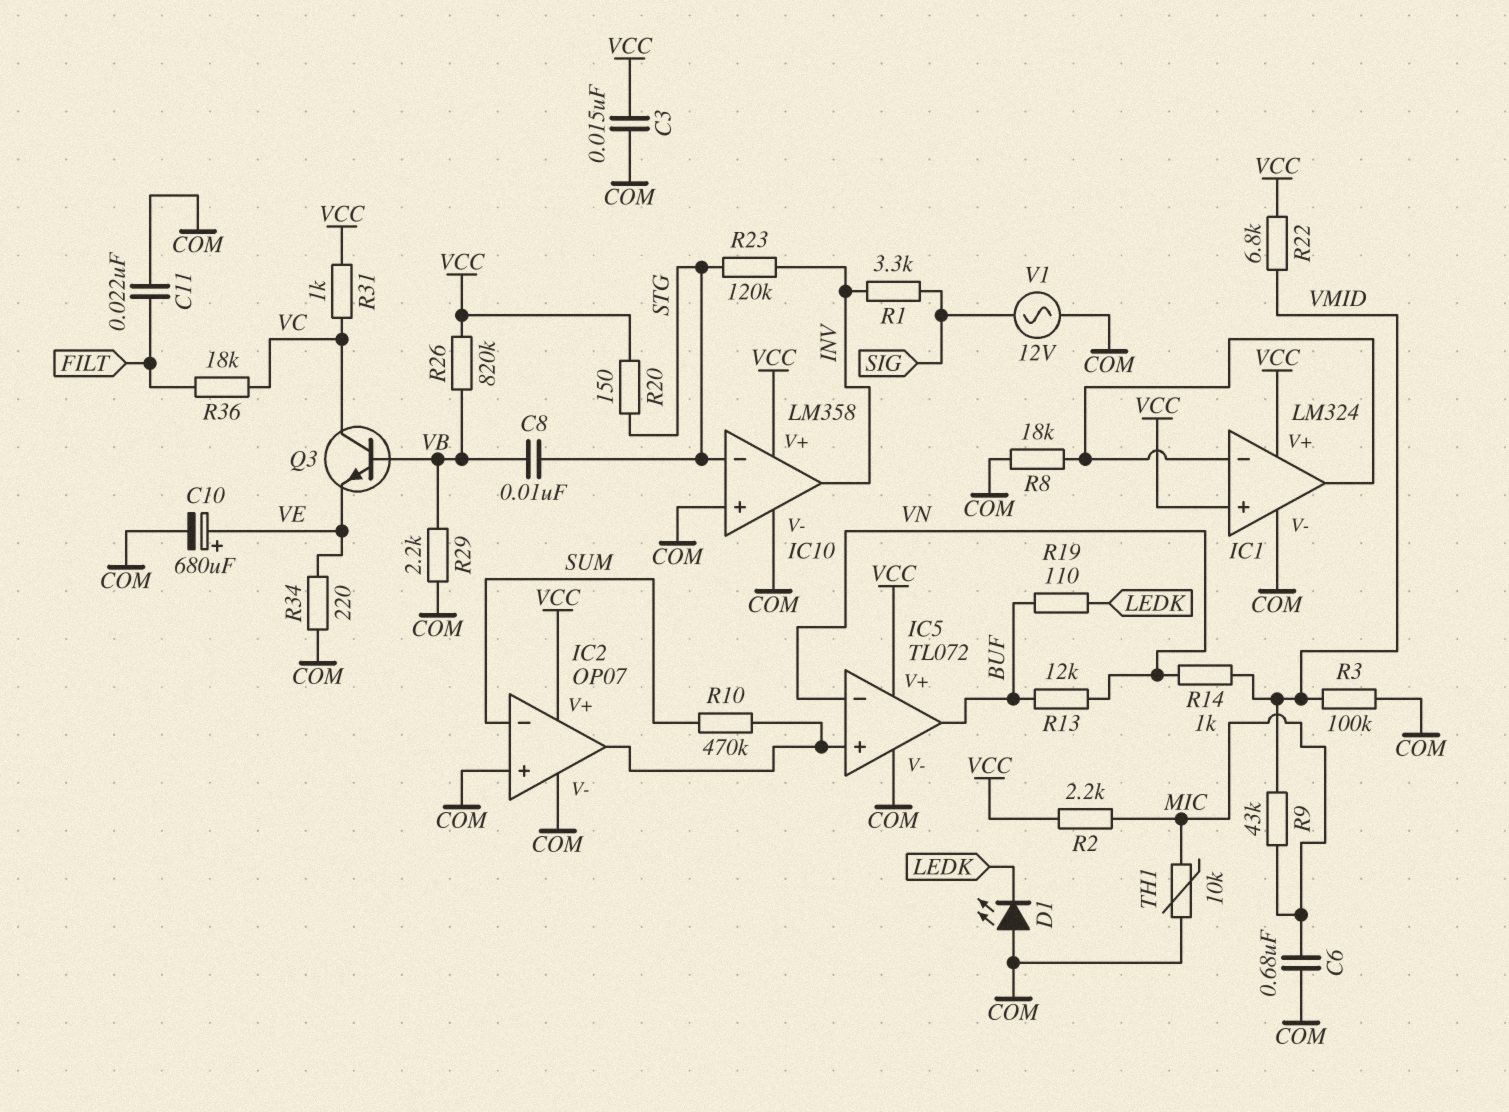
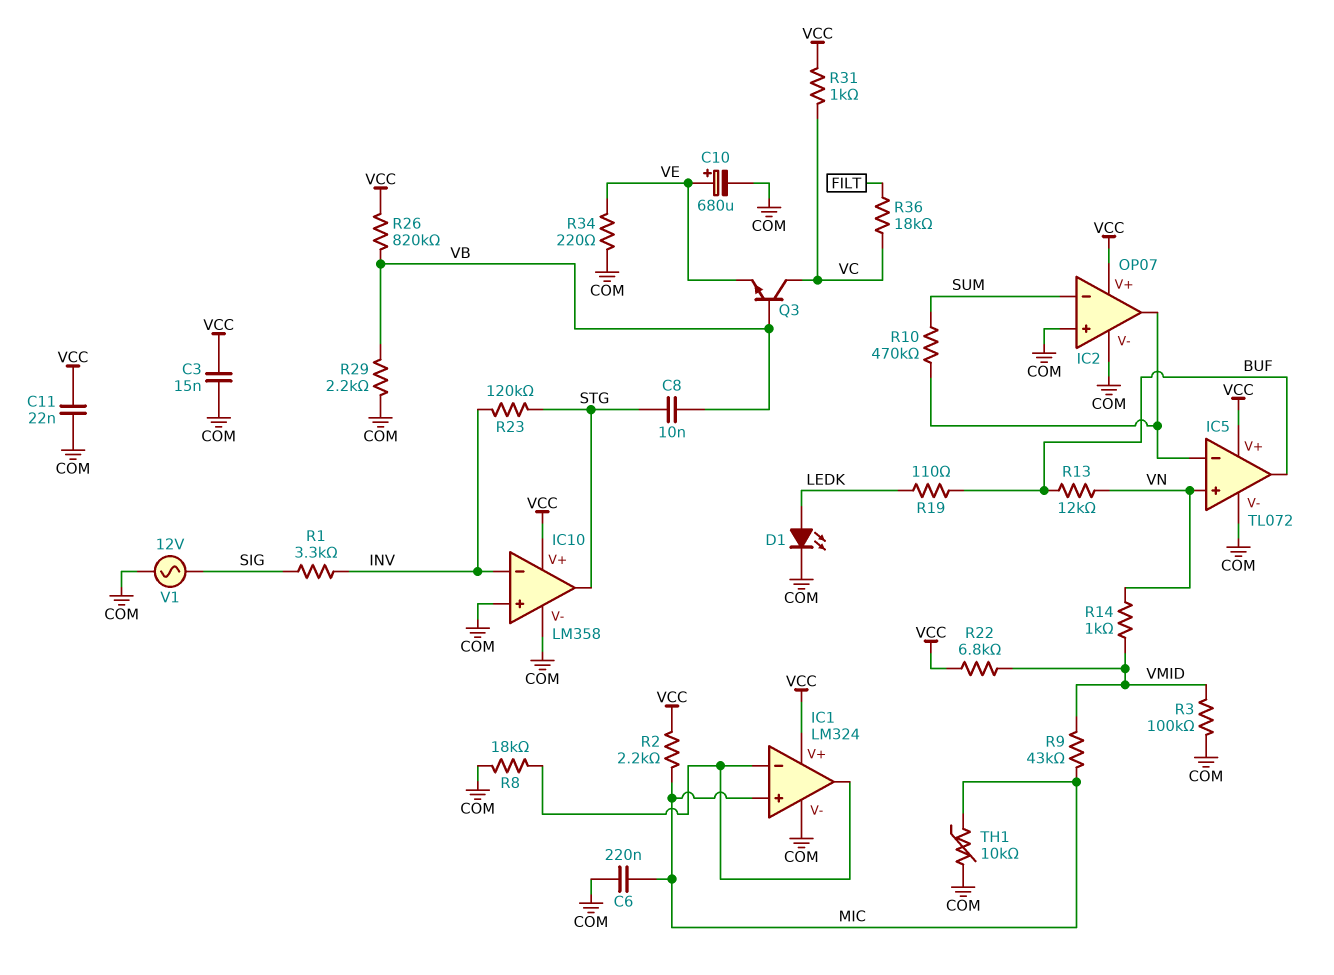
C6: 680nF (COM, MIC) -> 220nF (COM, MIC)
C11: 22nF (COM, FILT) -> 22nF (COM, VCC)
D1: LED (A COM, K LEDK) -> LED (A LEDK, K COM)
IC1 pin in+: VCC -> MIC
IC5 pin in+: IC2/out -> VN
IC5 pin in-: VN -> IC2/out
IC10 pin in-: STG -> INV
IC10 pin out: INV -> STG
R20: 150 (STG, VCC) -> none

